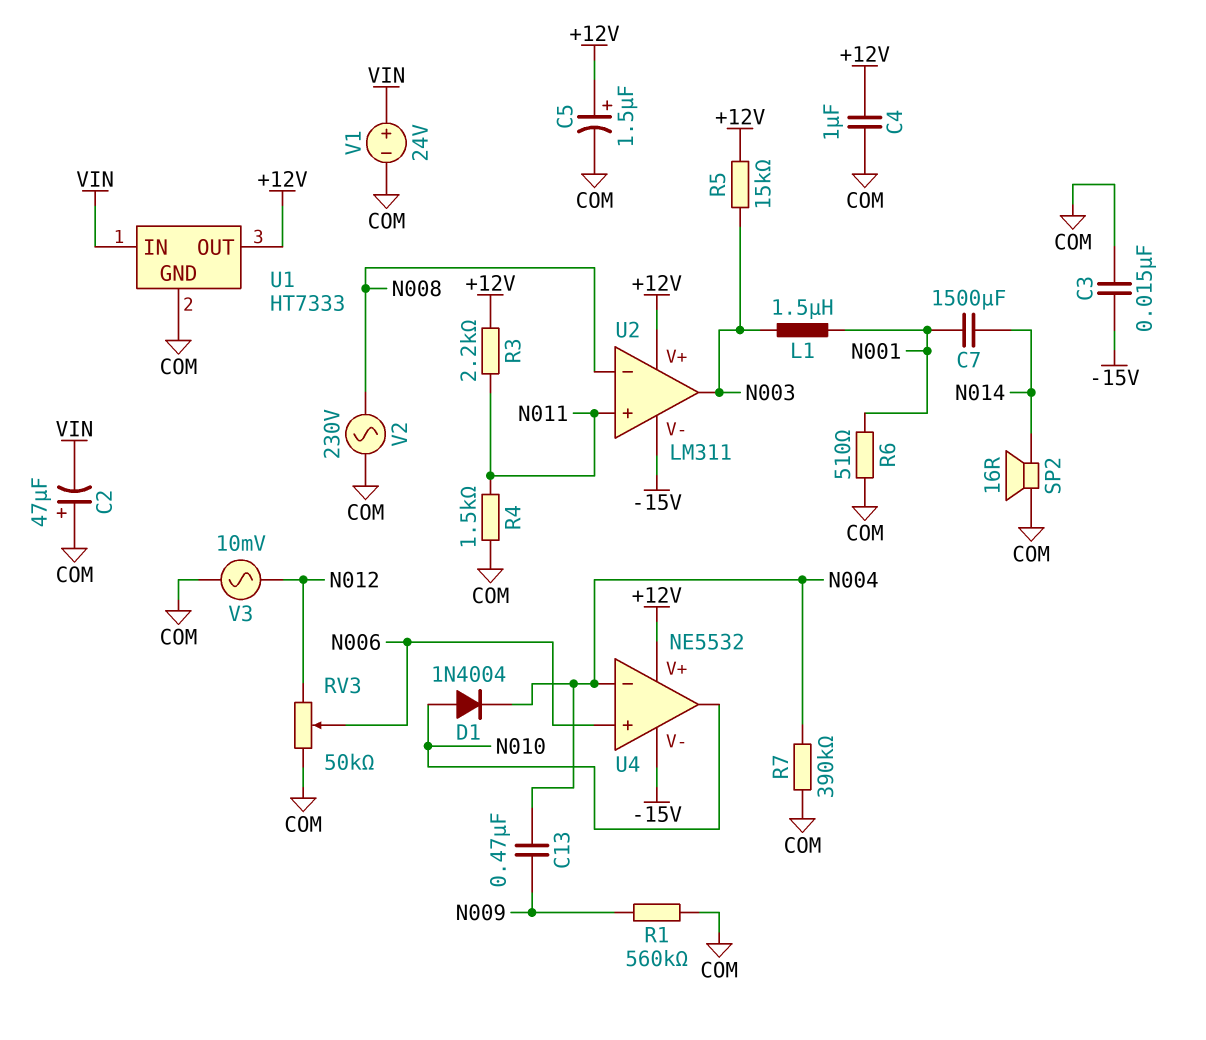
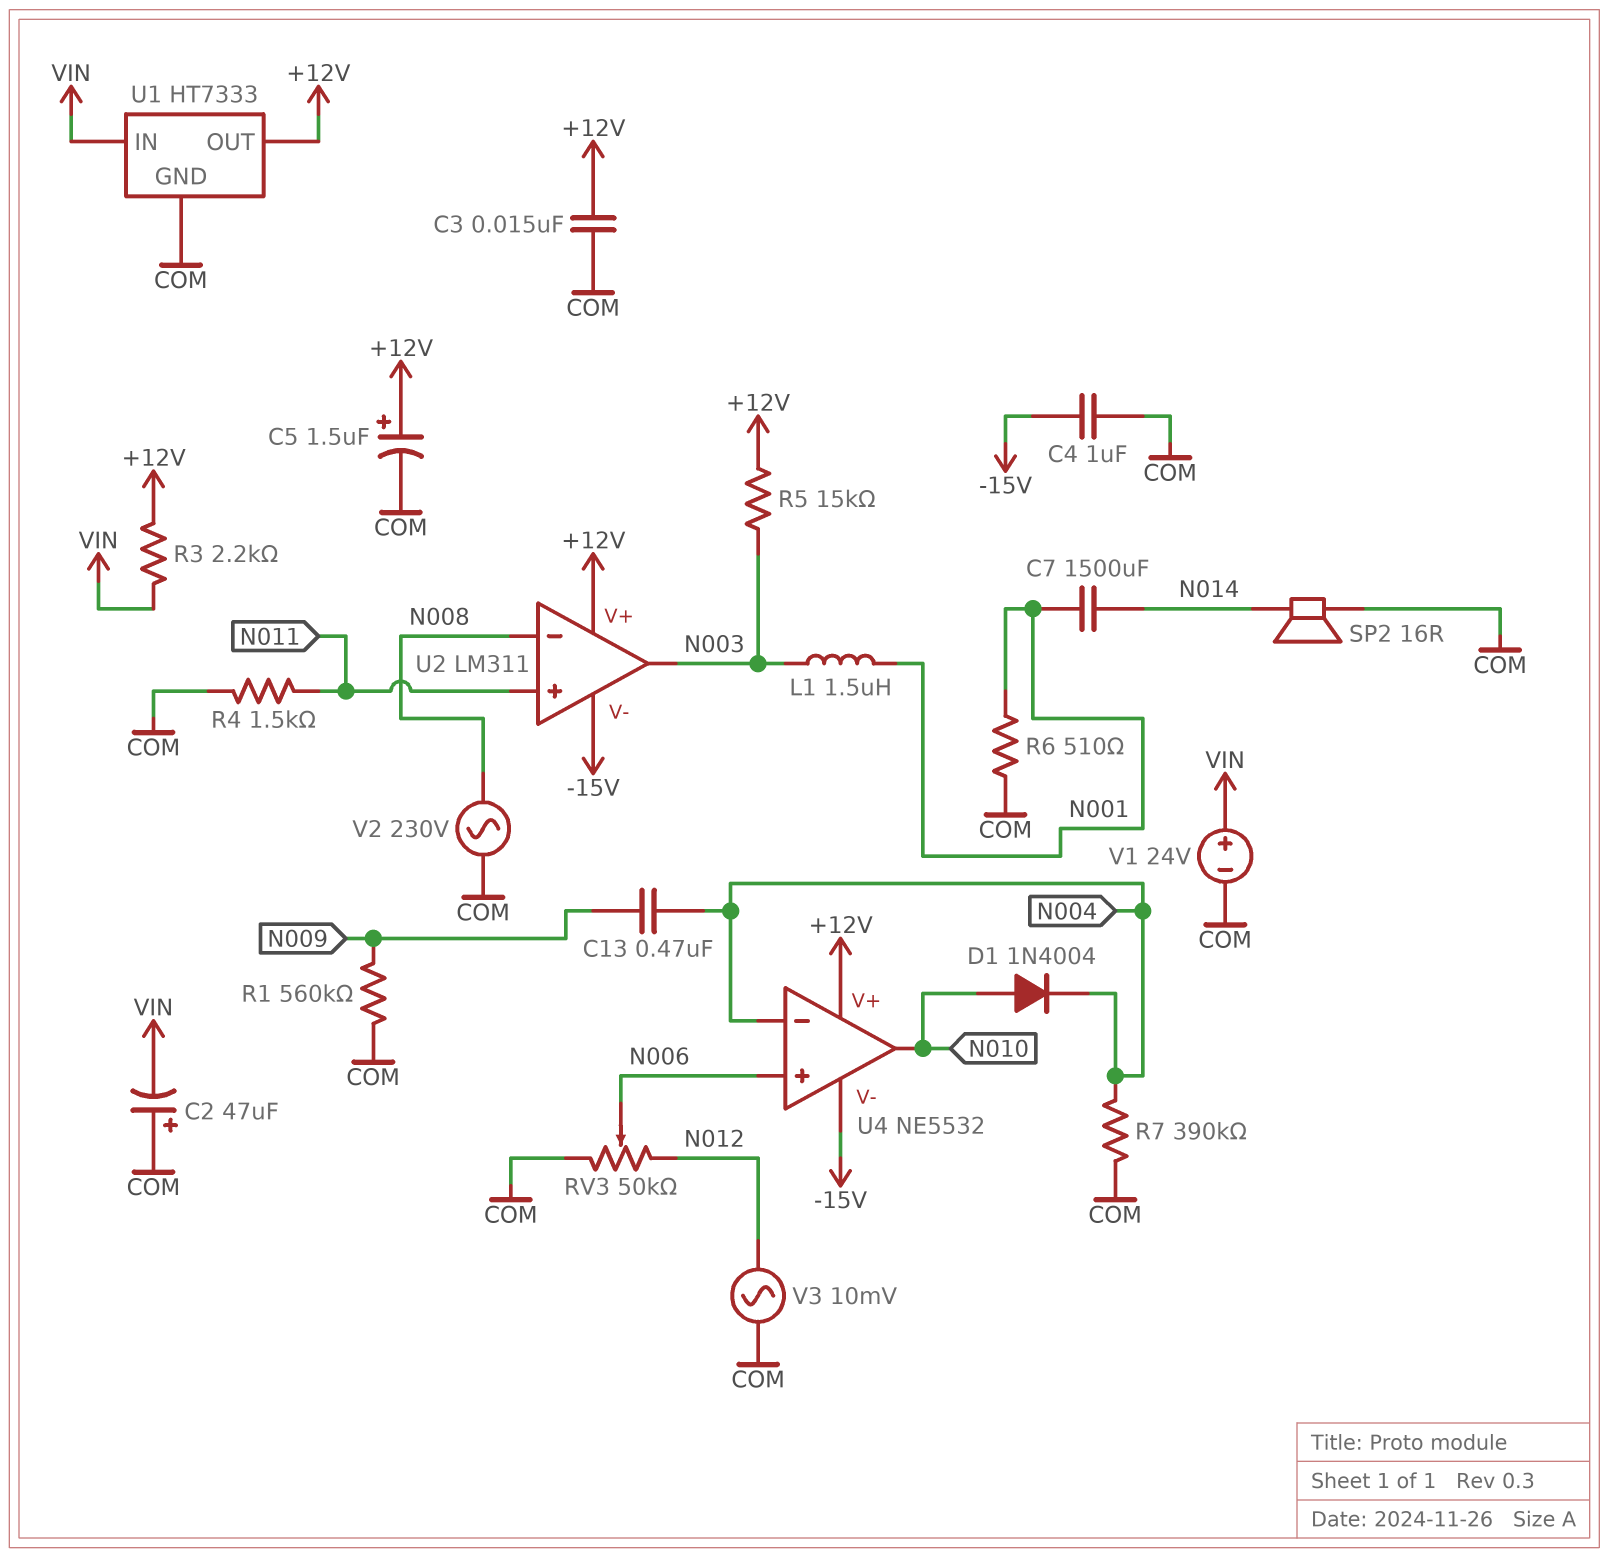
C3: 15nF (-15V, COM) -> 15nF (+12V, COM)
C4: 1uF (+12V, COM) -> 1uF (-15V, COM)
R3: 2.2k (+12V, N011) -> 2.2k (+12V, VIN)

